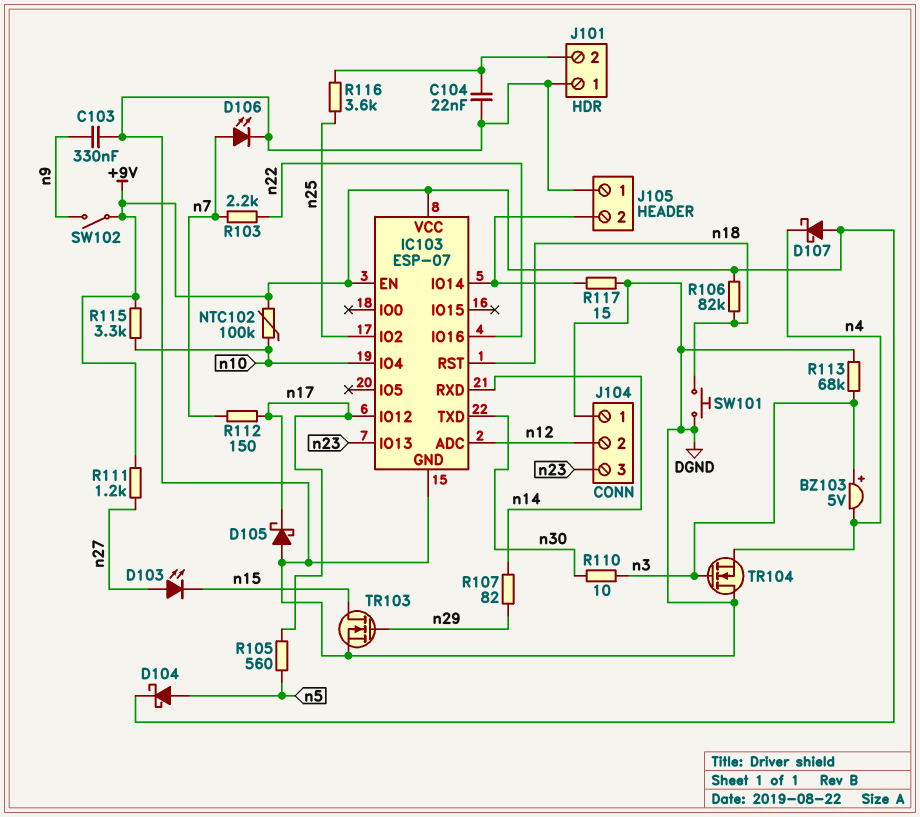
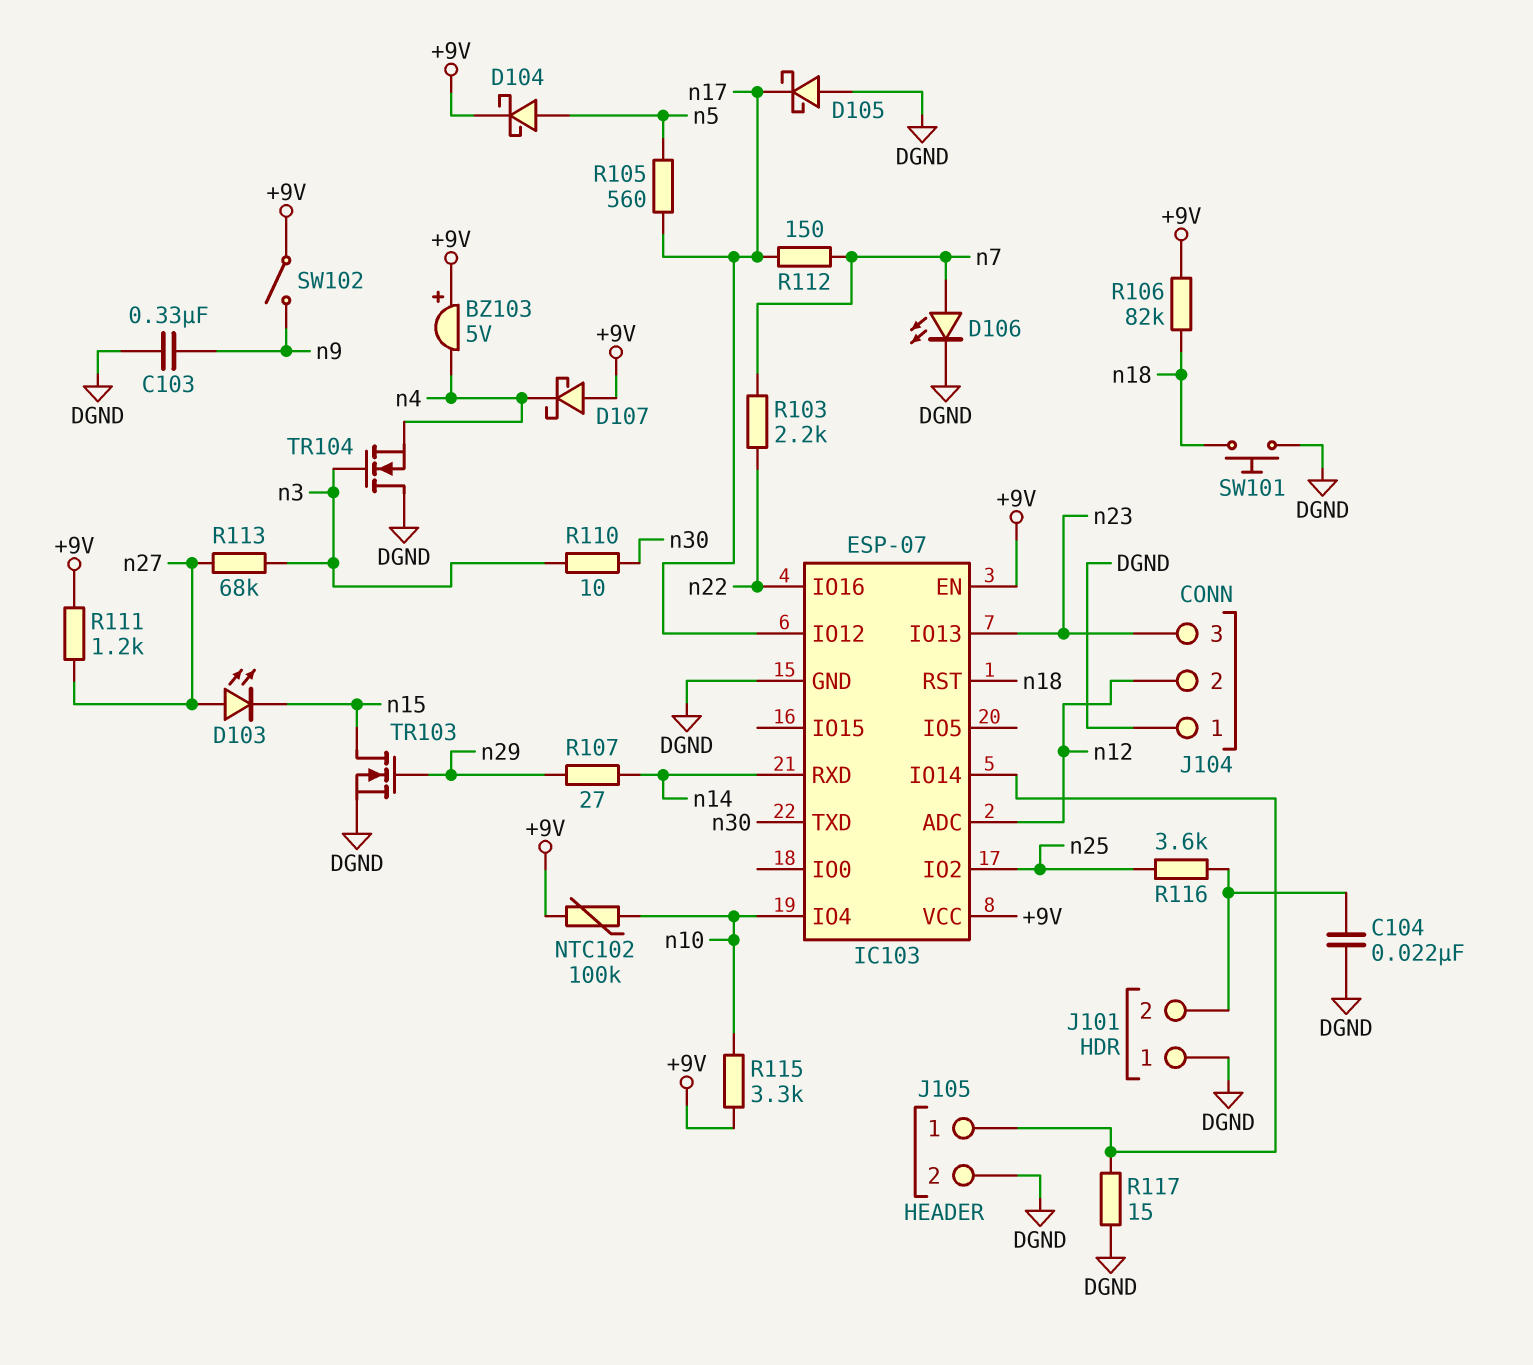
BZ103: buzzer 5V (plus n3, minus n4) -> buzzer 5V (plus +9V, minus n4)
J105 pin 1: DGND -> IC103/IO14
J105 pin 2: IC103/IO14 -> DGND
R107: 82 (n14, n29) -> 27 (n14, n29)
R113: 68k (DGND, n3) -> 68k (n3, n27)

